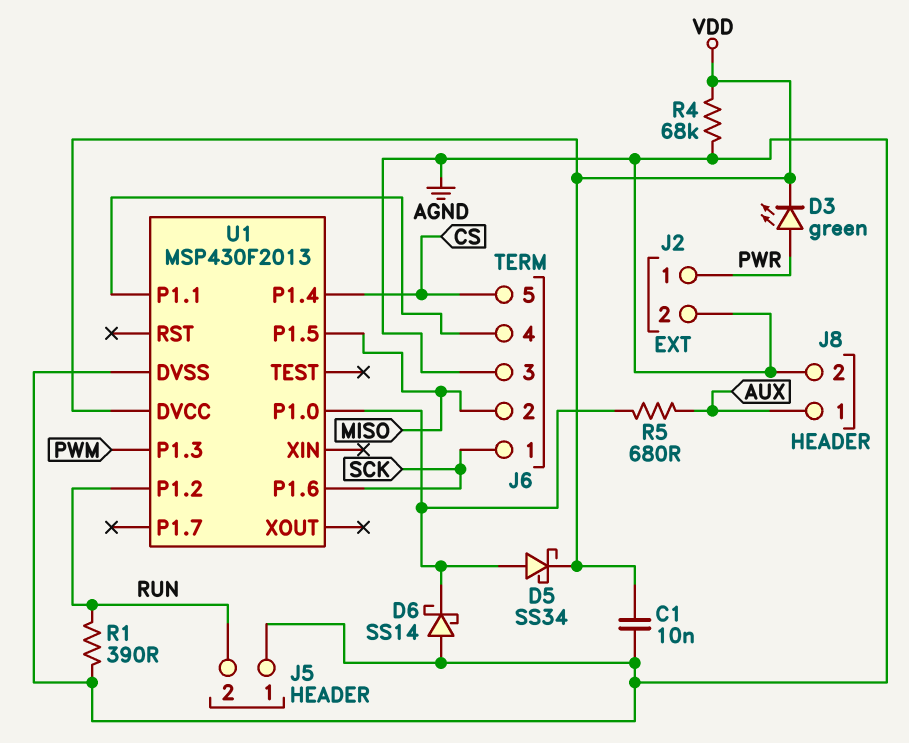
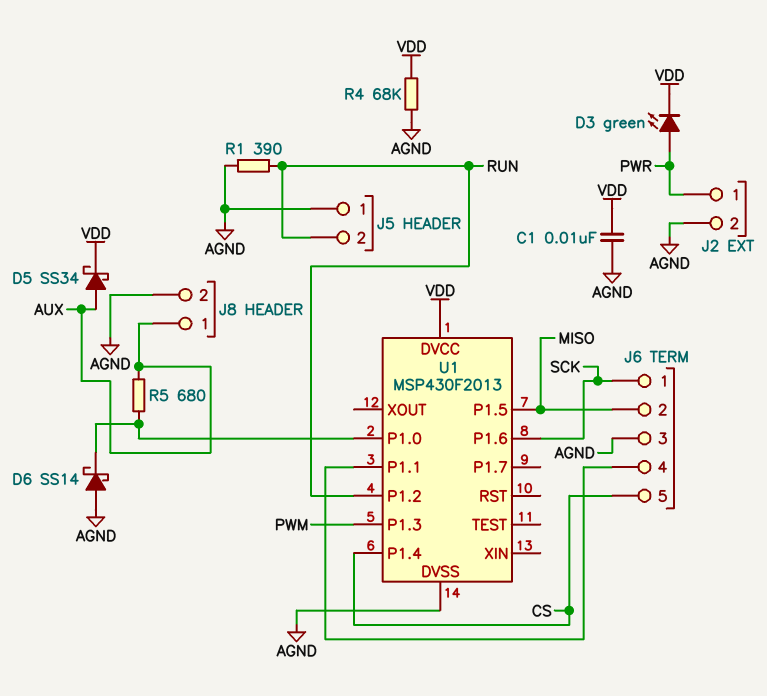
D5: schottky SS34 (A U1/P1.0, K VDD) -> schottky SS34 (A AUX, K VDD)

